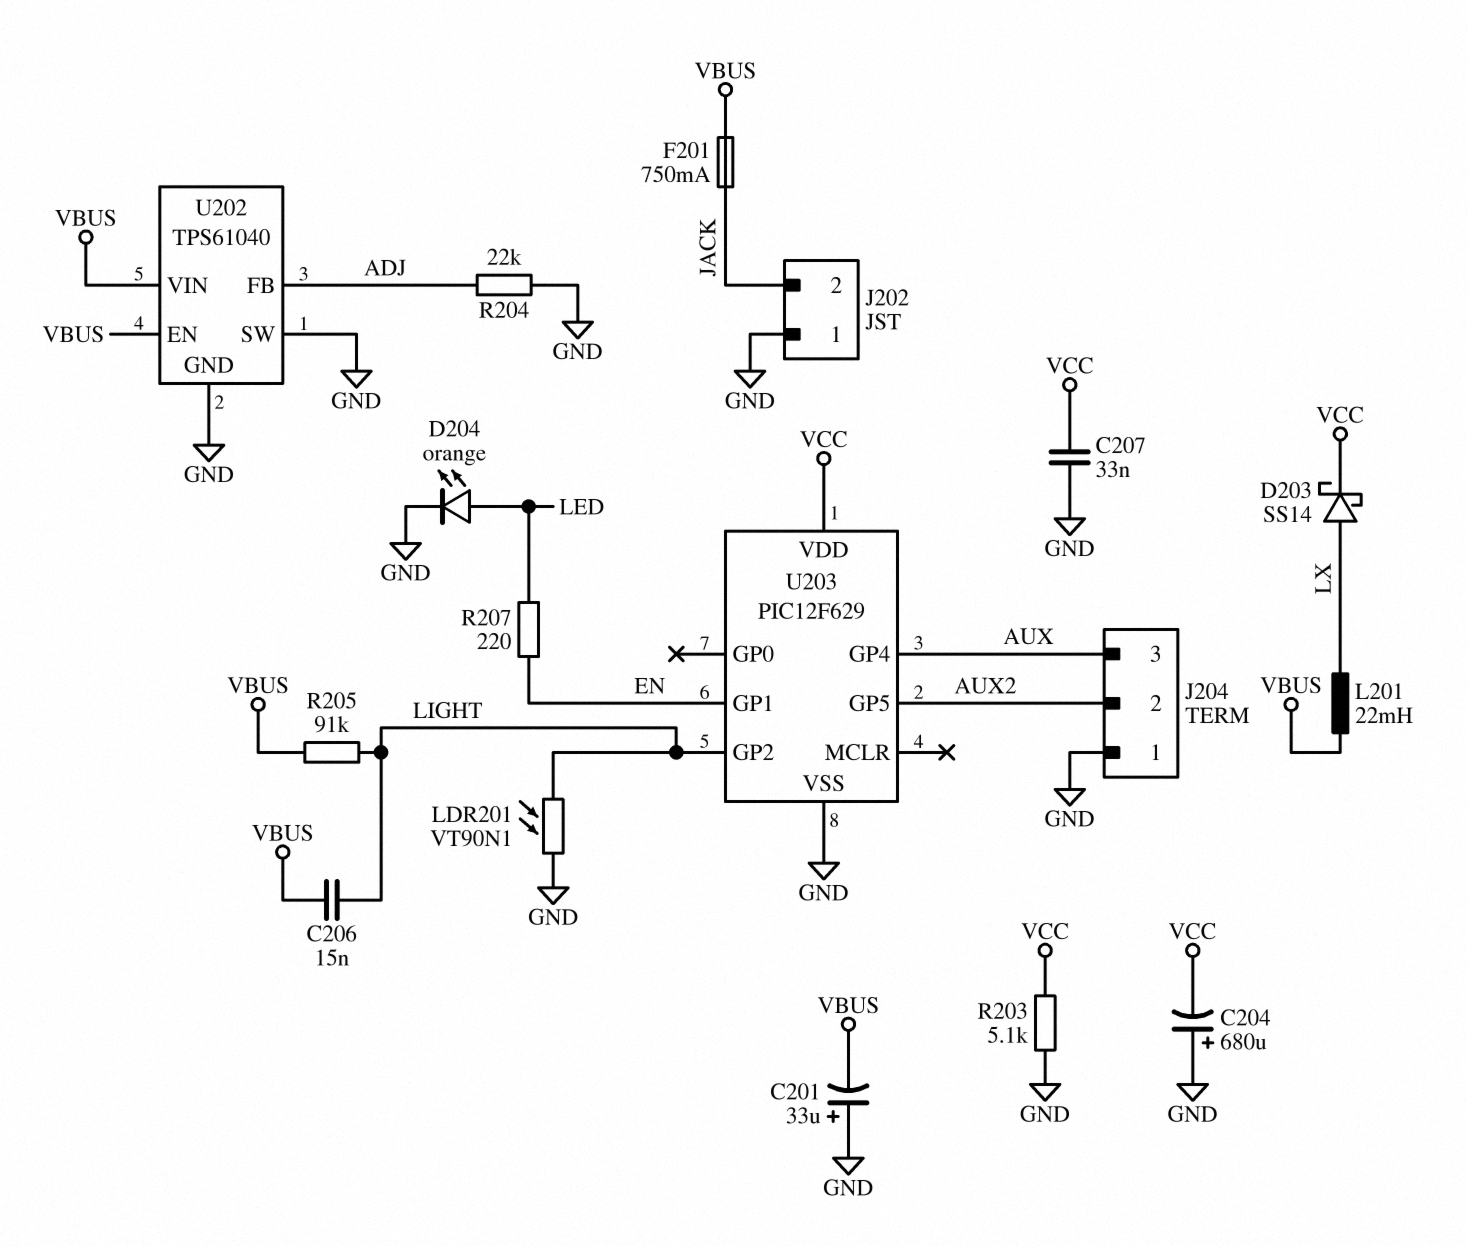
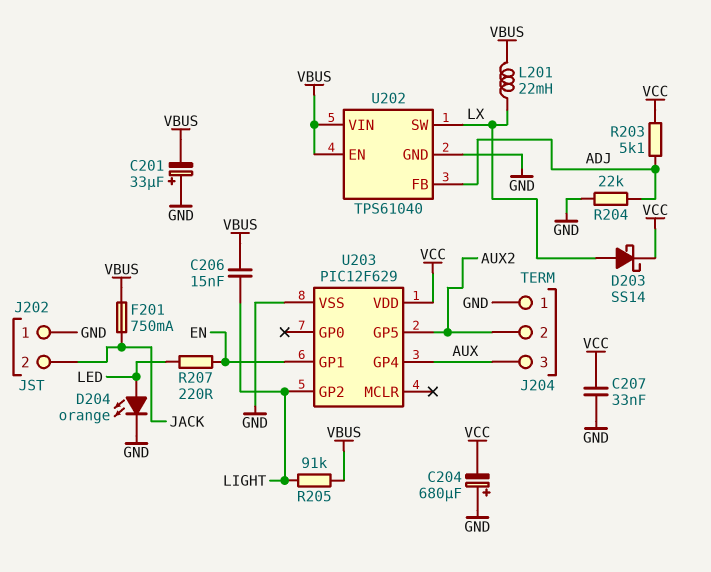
LDR201: VT90N1 (GND, LIGHT) -> none
R203: 5.1k (GND, VCC) -> 5.1k (ADJ, VCC)
U202 pin SW: GND -> LX

